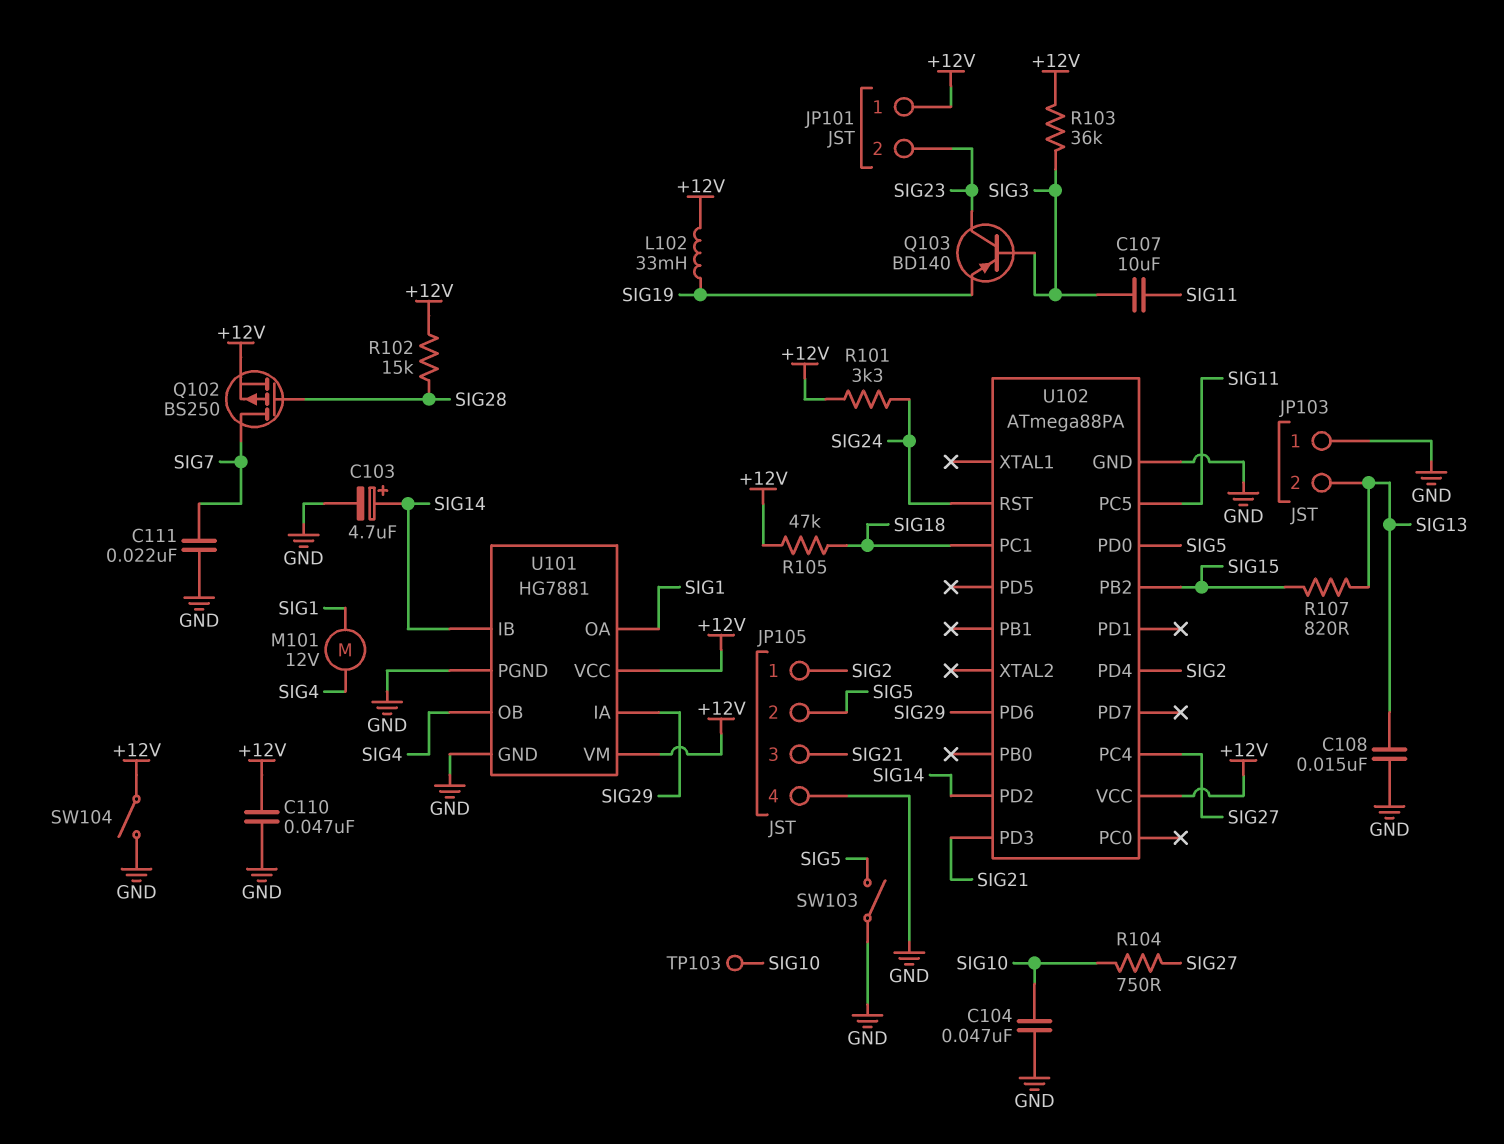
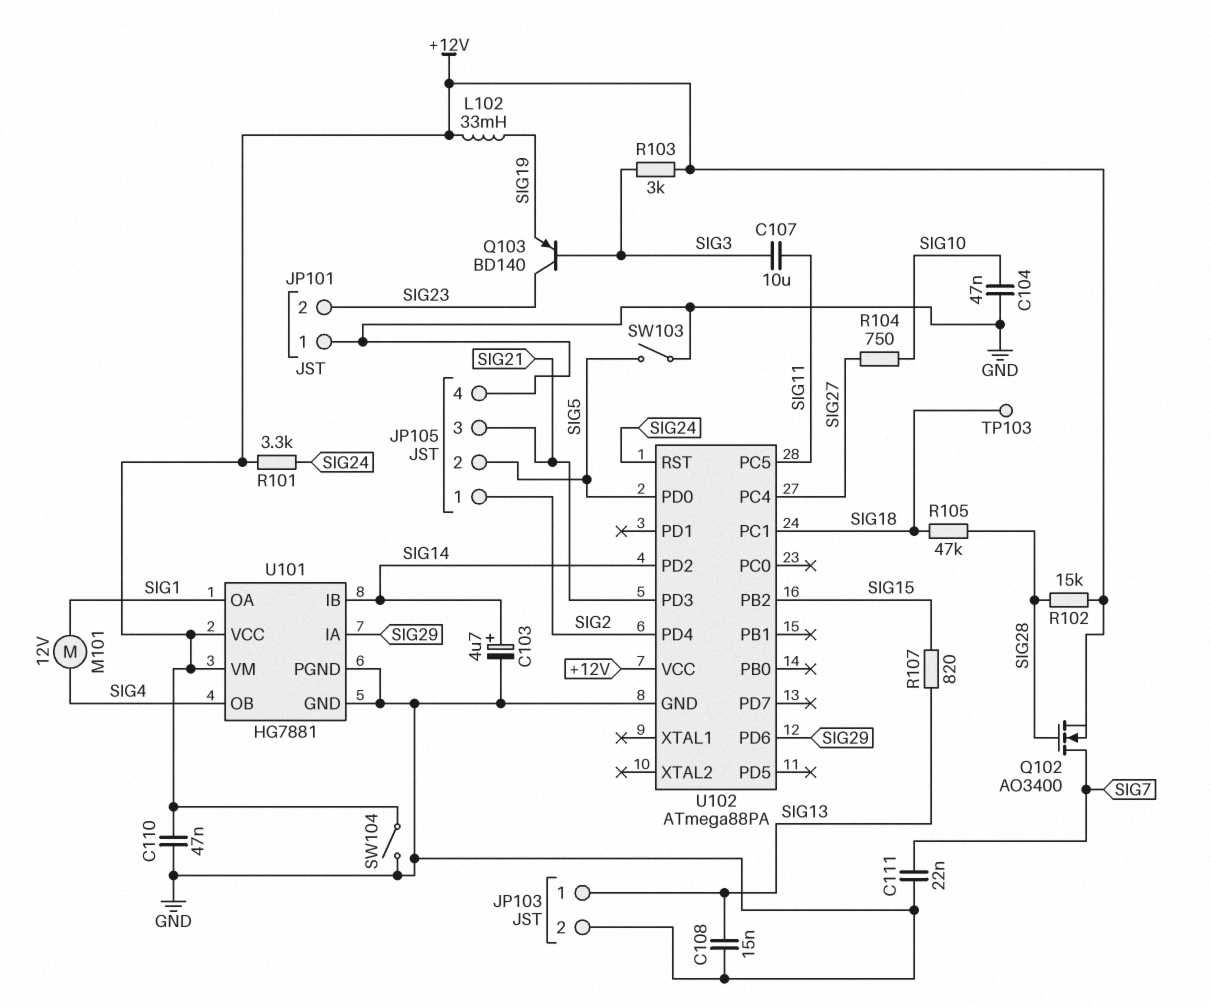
JP101 pin 1: +12V -> GND
JP103 pin 1: GND -> SIG13
JP103 pin 2: SIG13 -> GND
Q102: PMOS BS250 (G SIG28, D SIG7, S +12V) -> NMOS AO3400 (G SIG28, D SIG7, S +12V)
R103: 36k (+12V, SIG3) -> 3k (+12V, SIG3)
R105: 47k (+12V, SIG18) -> 47k (SIG18, SIG28)
TP103: test point (SIG10) -> test point (SIG18)

